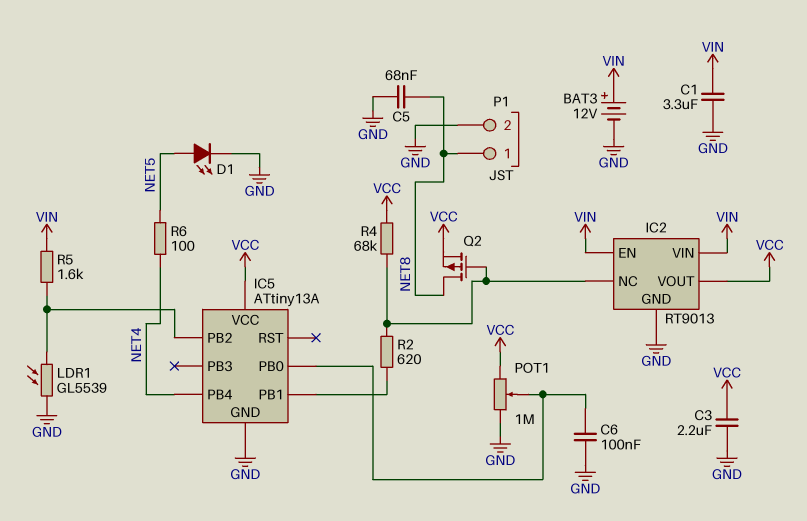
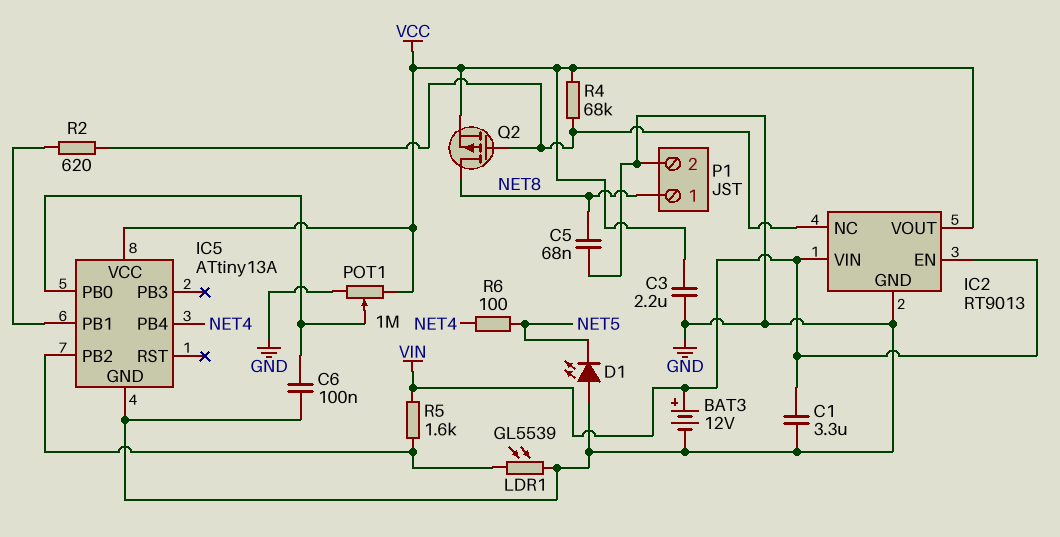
D1: LED (A NET5, K GND) -> LED (A GND, K NET5)

